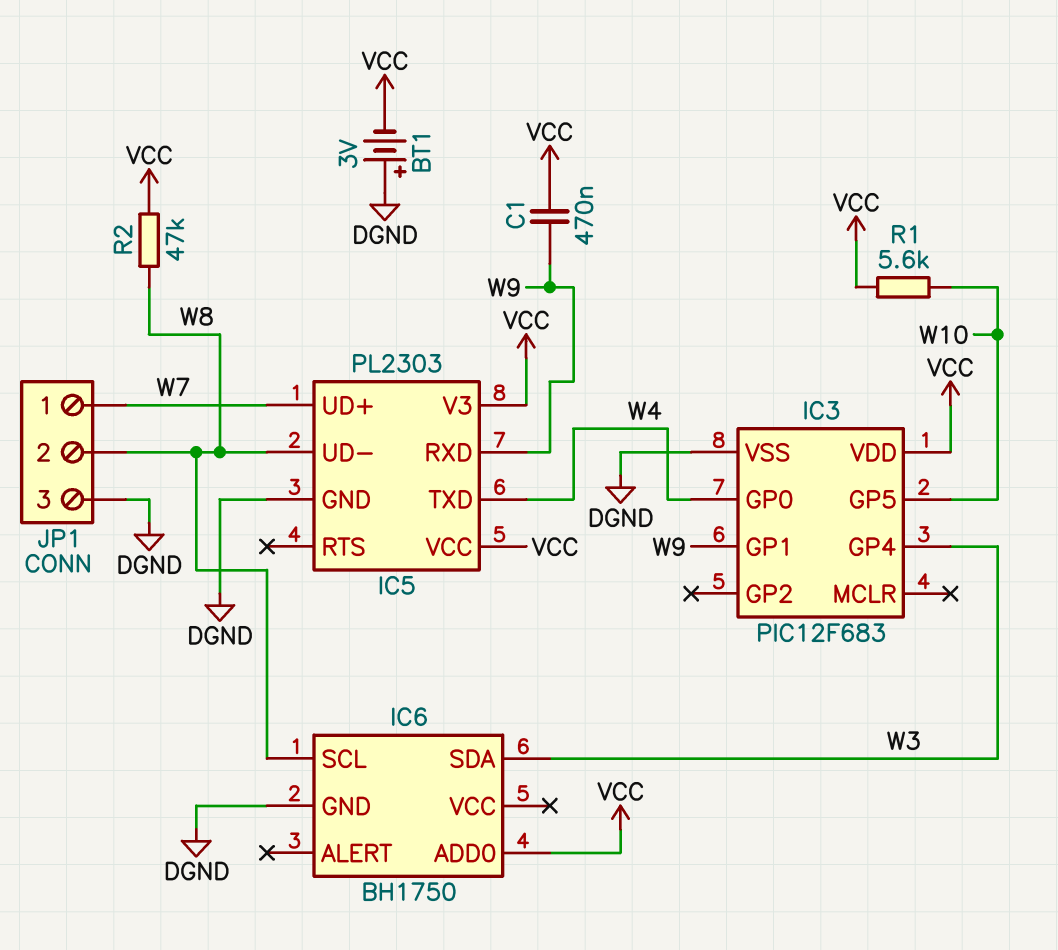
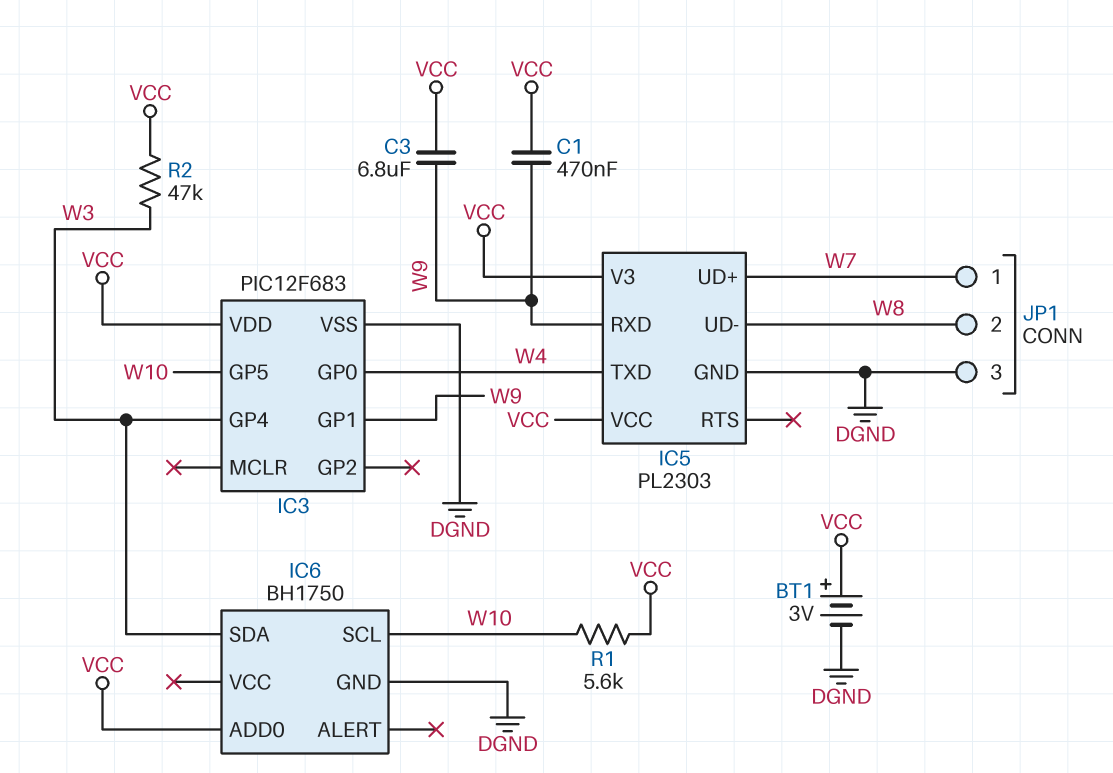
BT1: 3V (plus DGND, minus VCC) -> 3V (plus VCC, minus DGND)
C3: none -> 6.8uF (VCC, W9)
IC6 pin SCL: W8 -> W10
R2: 47k (VCC, W8) -> 47k (VCC, W3)

